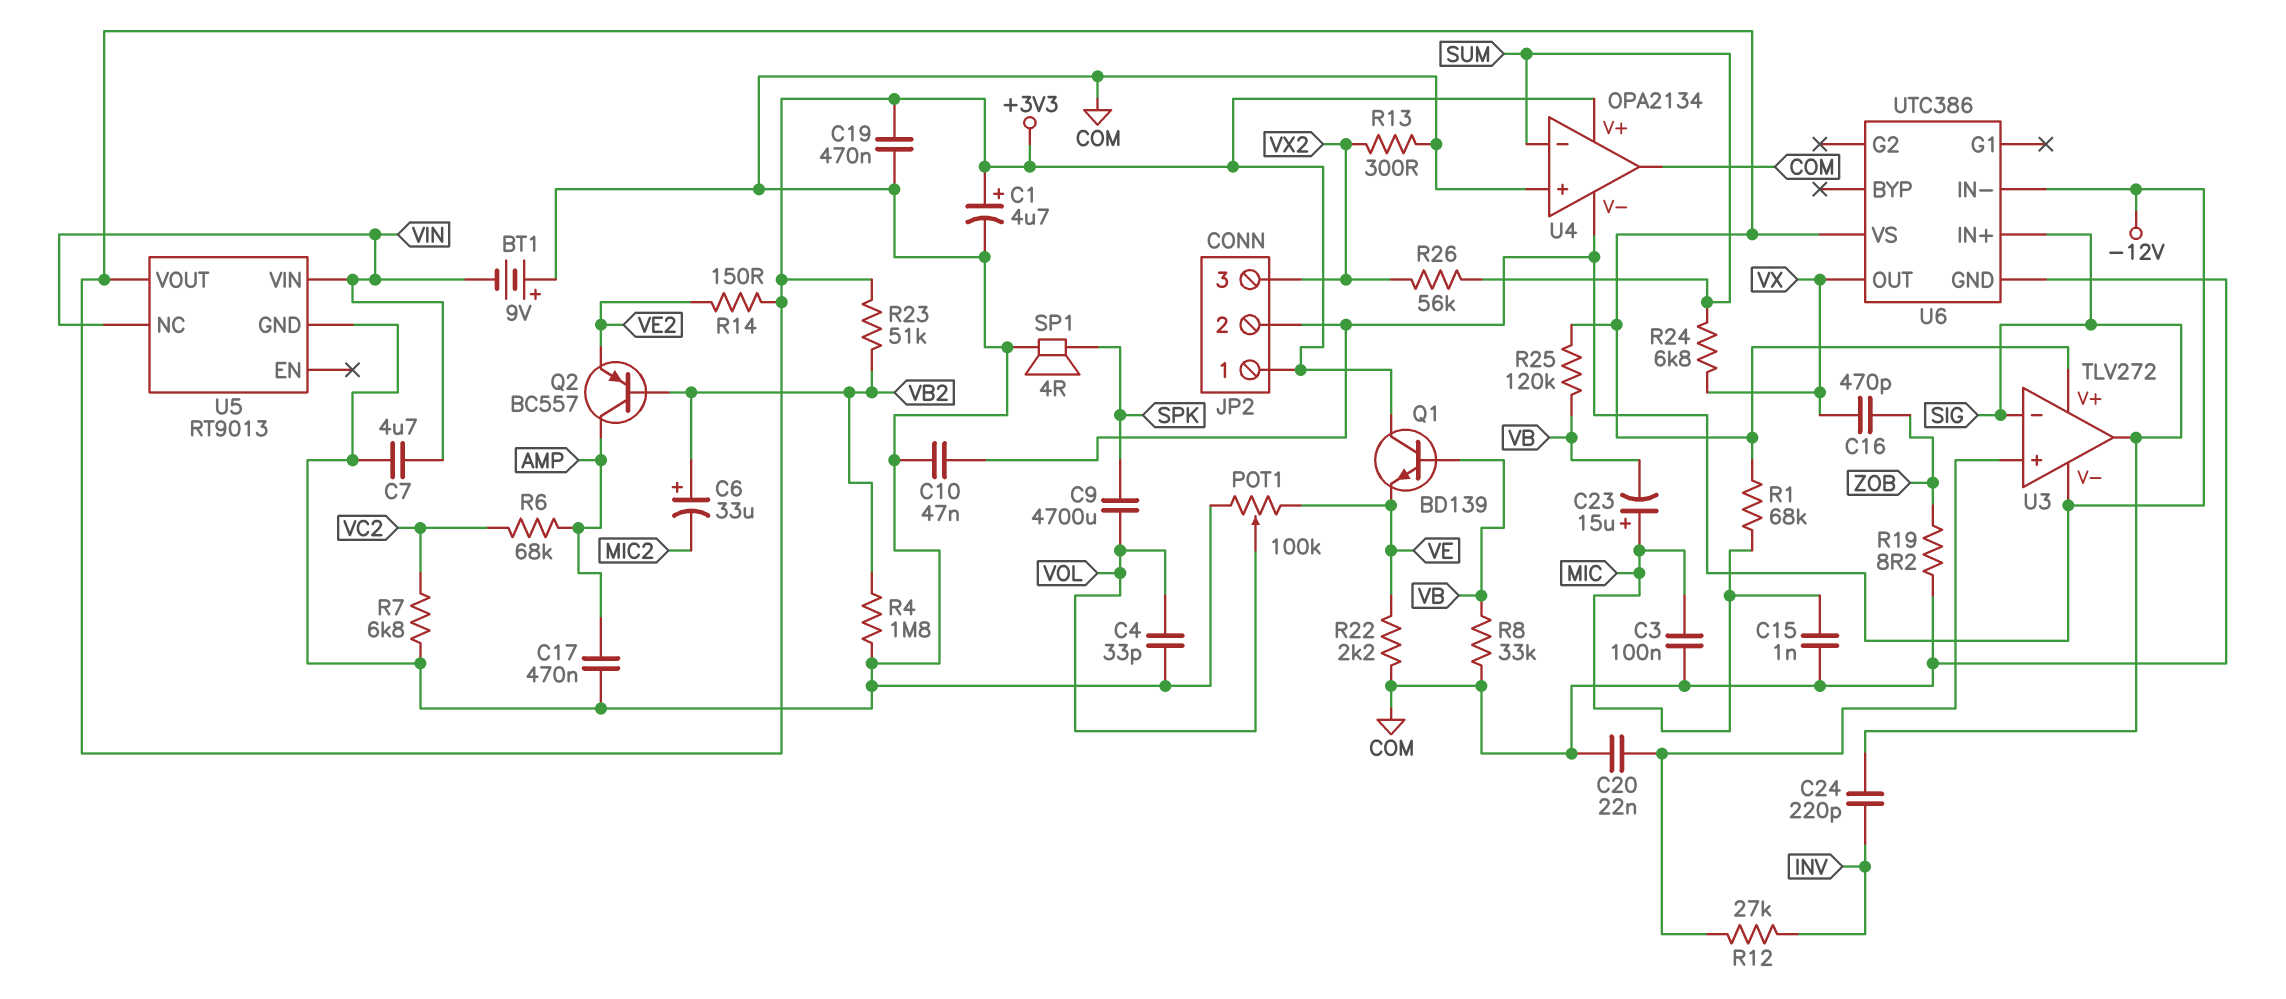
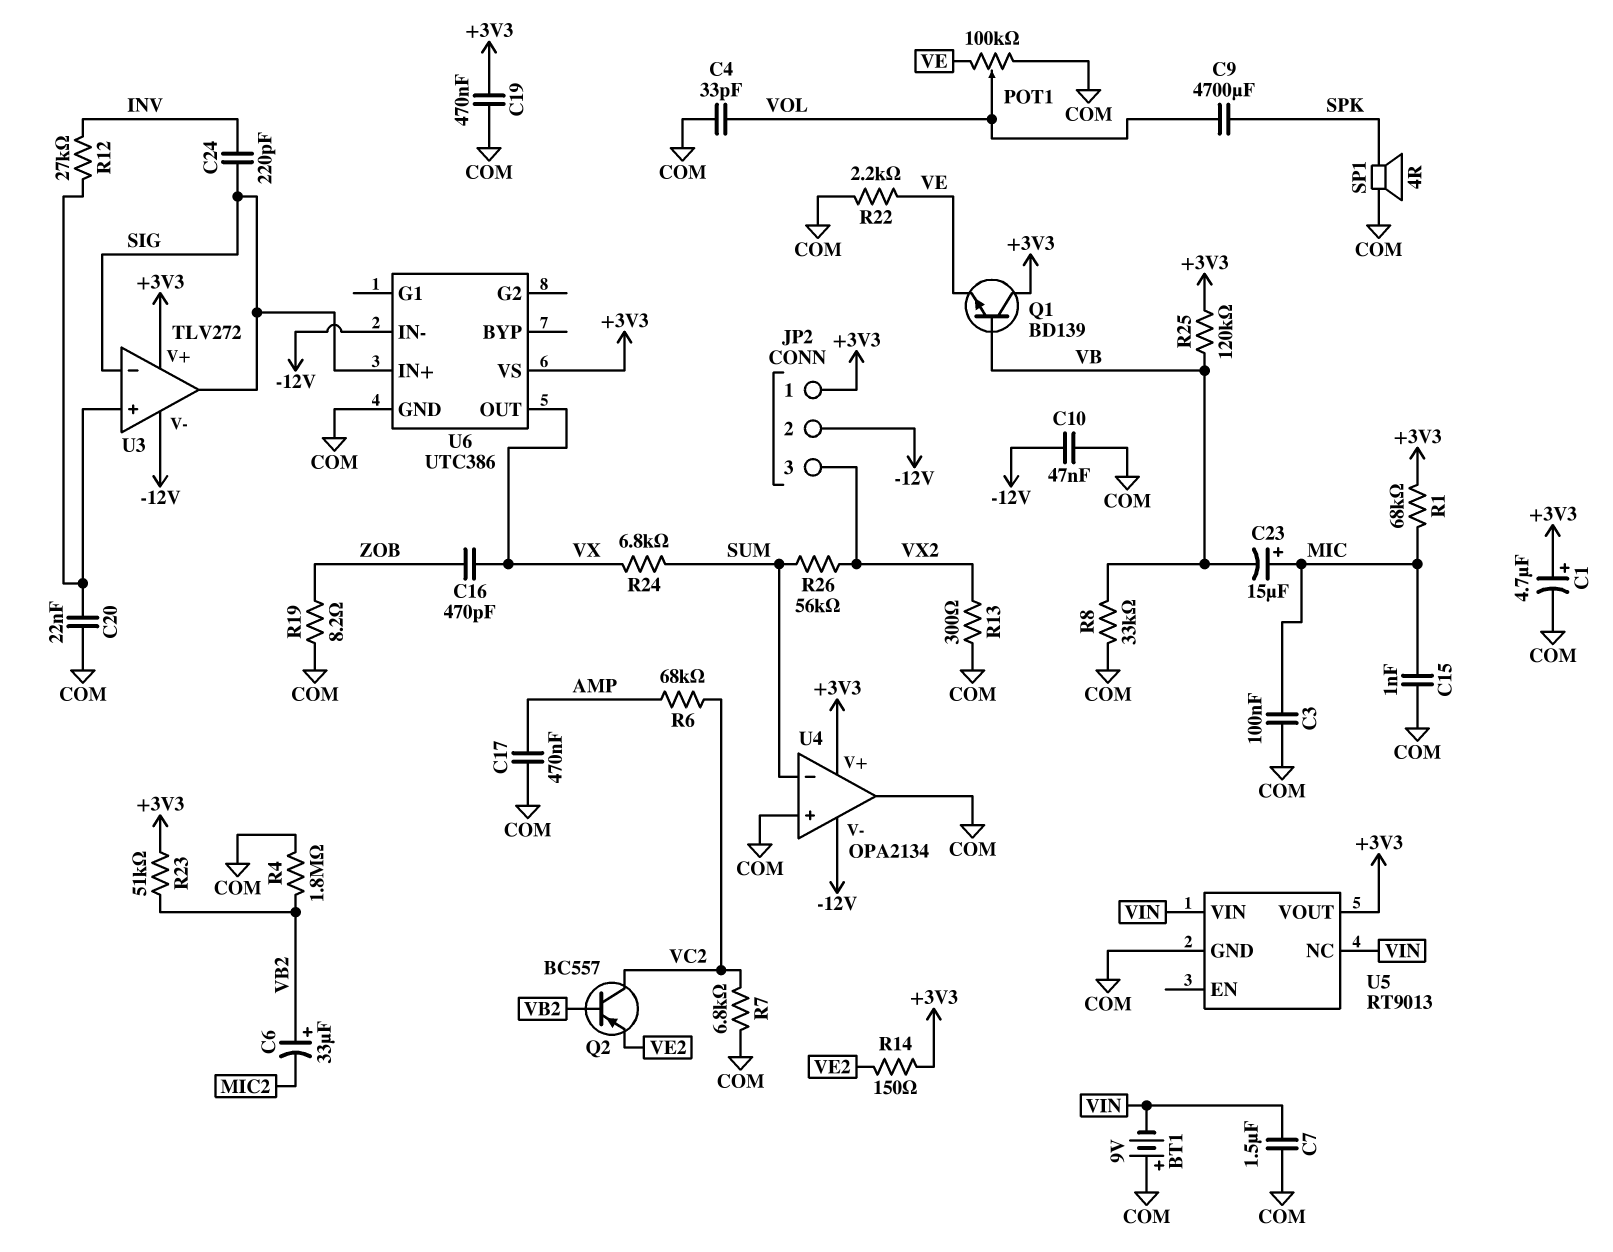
C7: 4.7uF (COM, VIN) -> 1.5uF (COM, VIN)
Q2: PNP BC557 (B VB2, C AMP, E VE2) -> PNP BC557 (B VB2, C VC2, E VE2)

